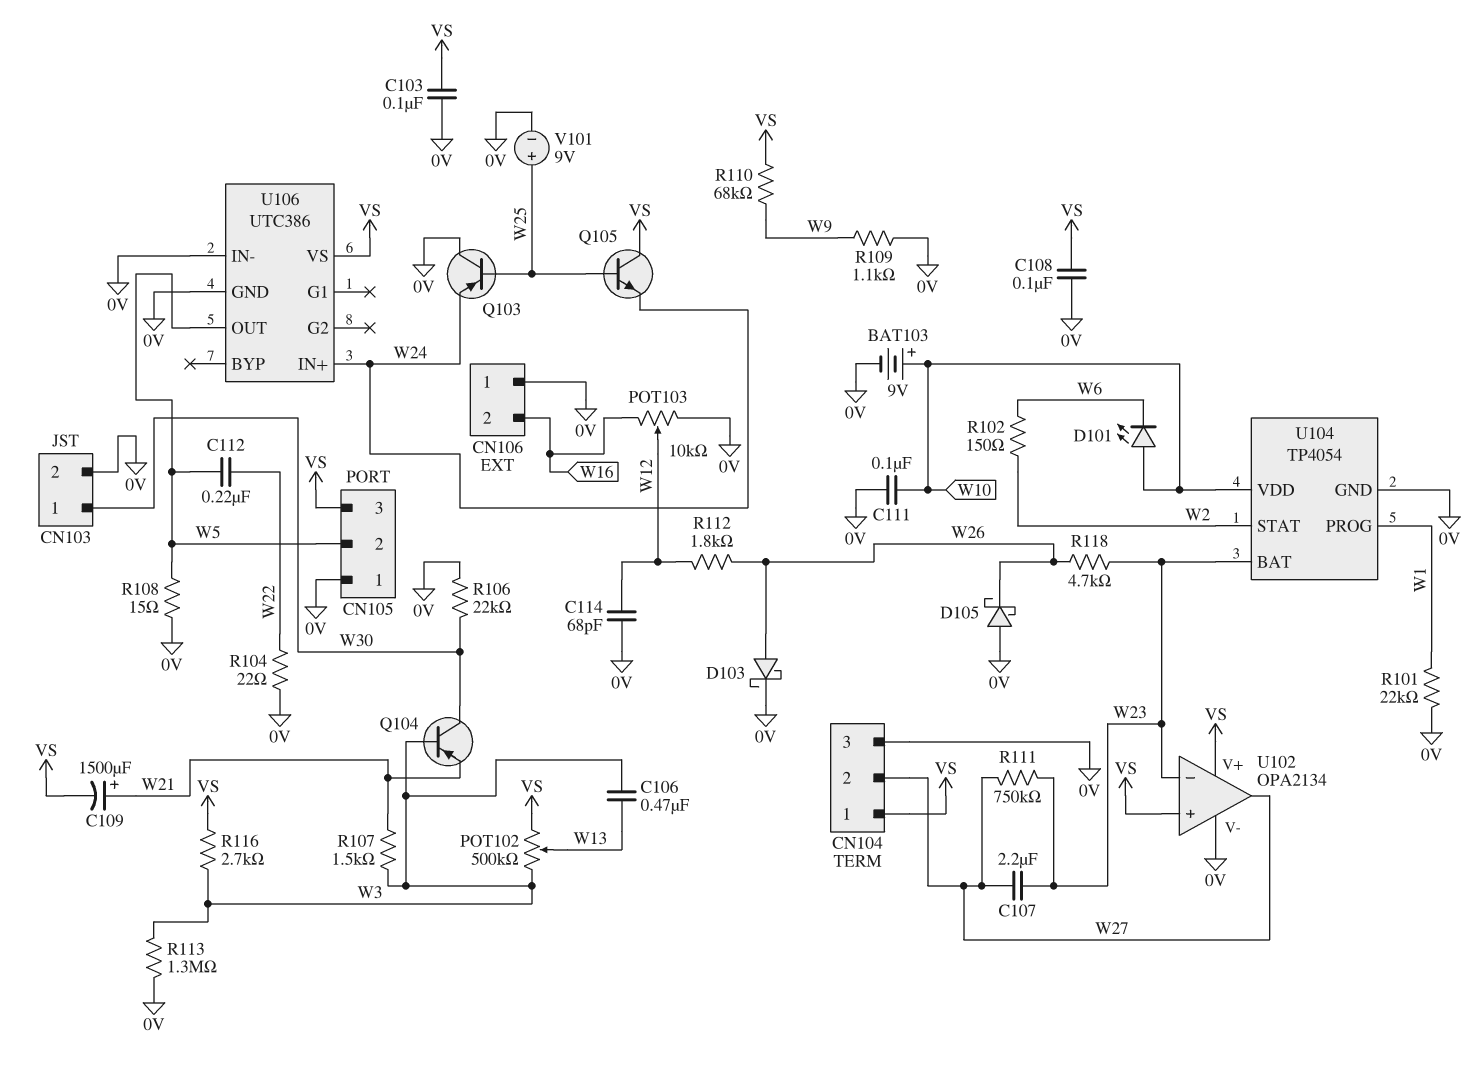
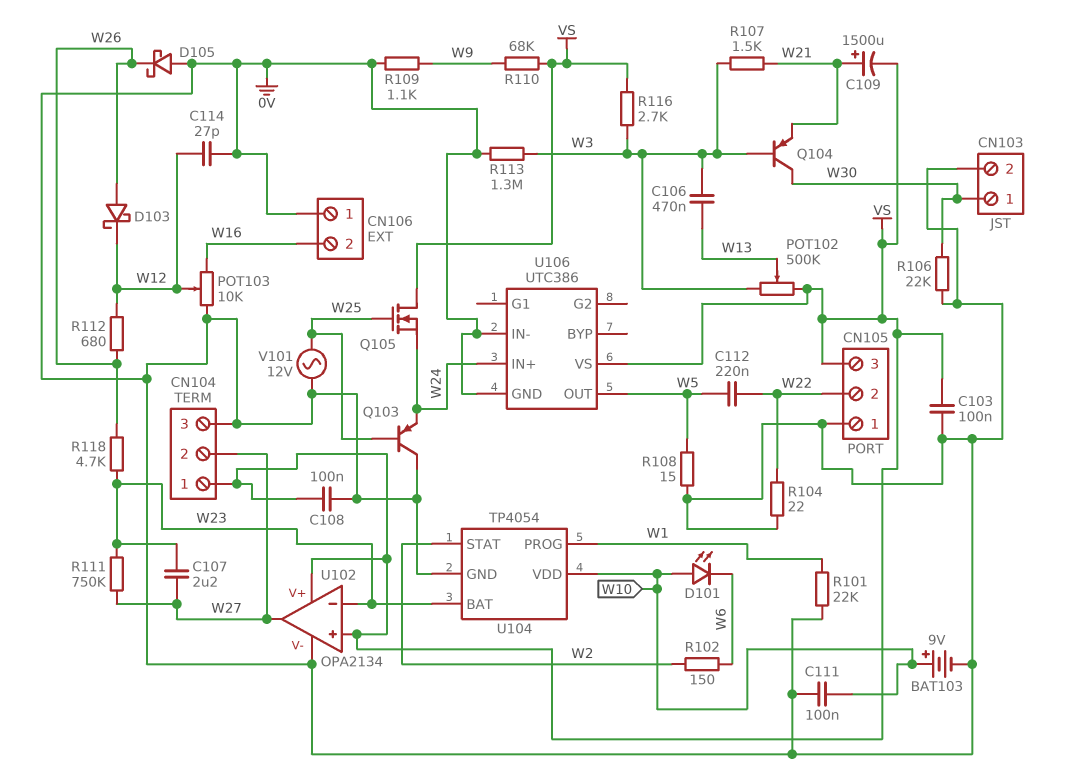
C114: 68pF (0V, W12) -> 27pF (0V, W12)
CN105 pin 2: W5 -> W22
D103: schottky (A W26, K 0V) -> schottky (A W26, K W12)
Q105: NPN (B W25, C VS, E W24) -> NMOS (G W25, D VS, S W24)
R112: 1.8k (W12, W26) -> 680 (W12, W26)
V101: 9V (plus W25, minus 0V) -> AC 12V (0V, W25)

